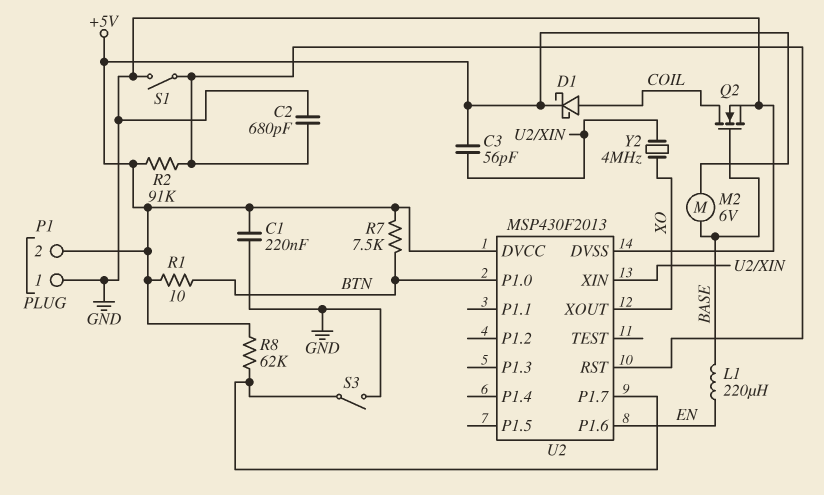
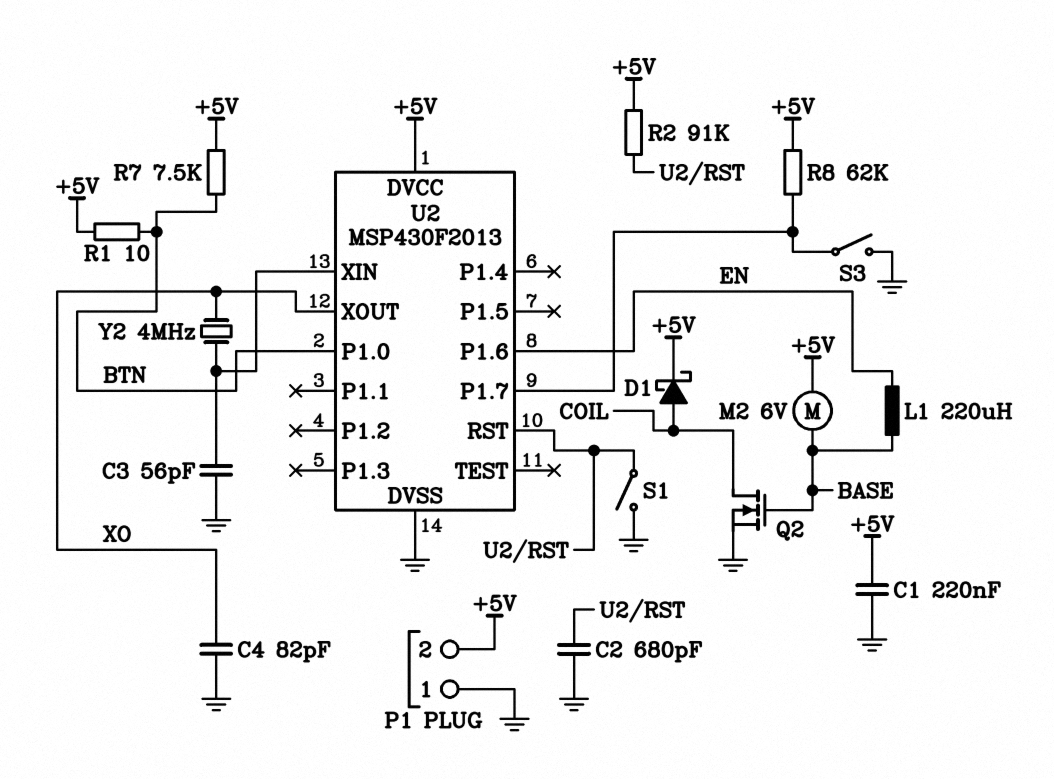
C3: 56pF (+5V, U2/XIN) -> 56pF (GND, U2/XIN)
C4: none -> 82pF (GND, XO)

